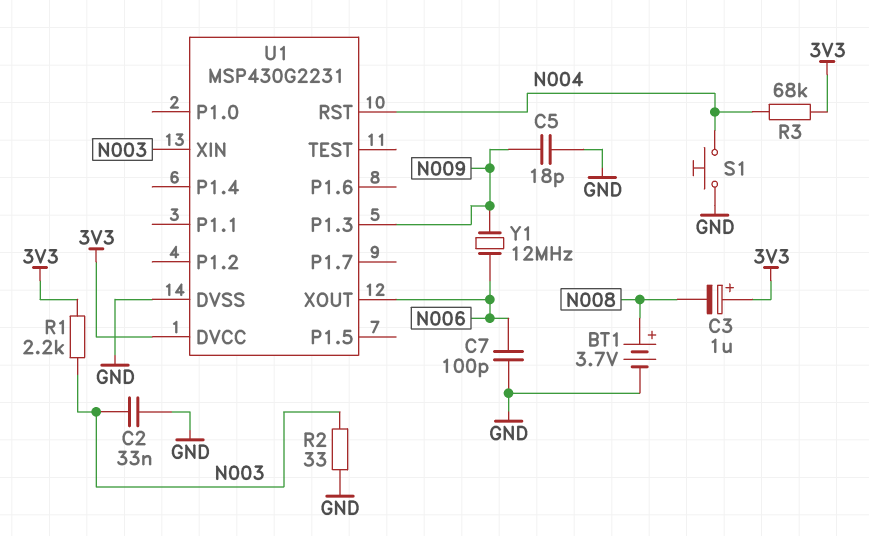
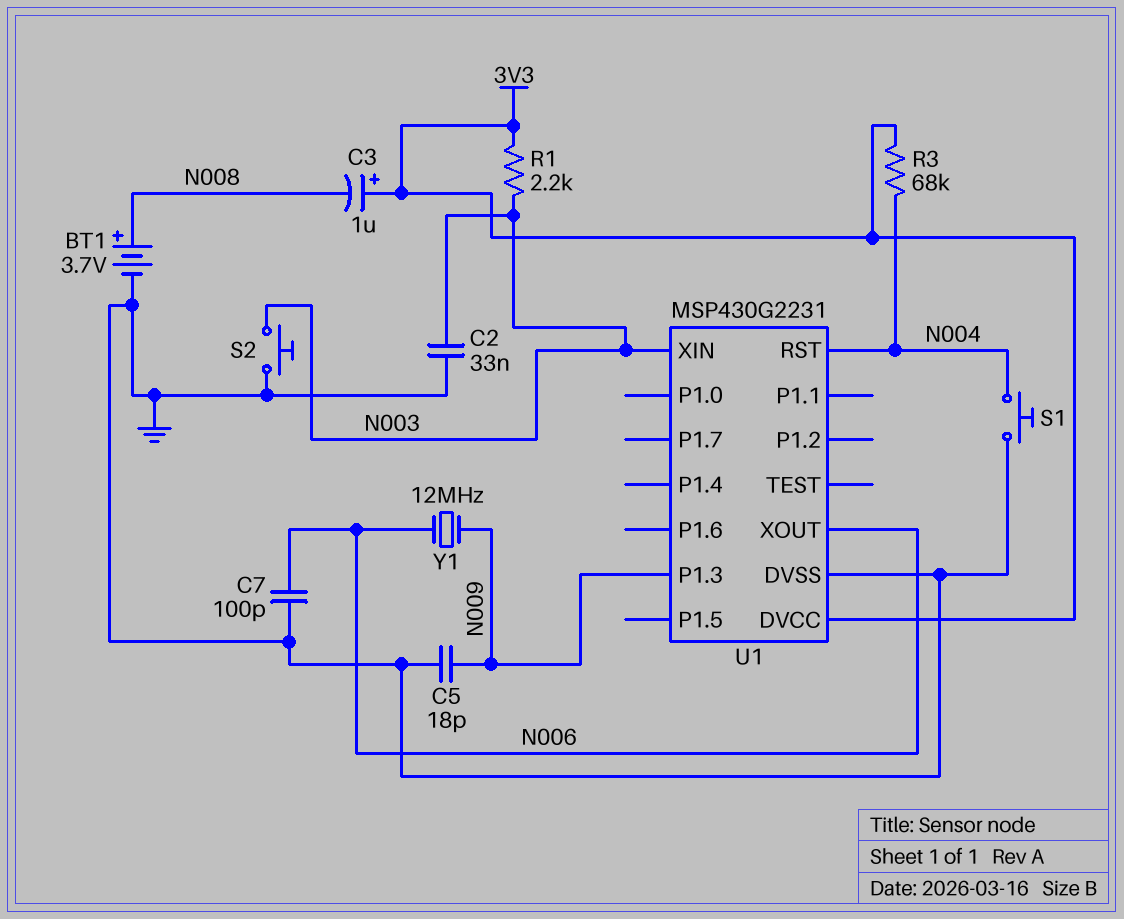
R2: 33 (GND, N003) -> none
S2: none -> button (GND, N003)

